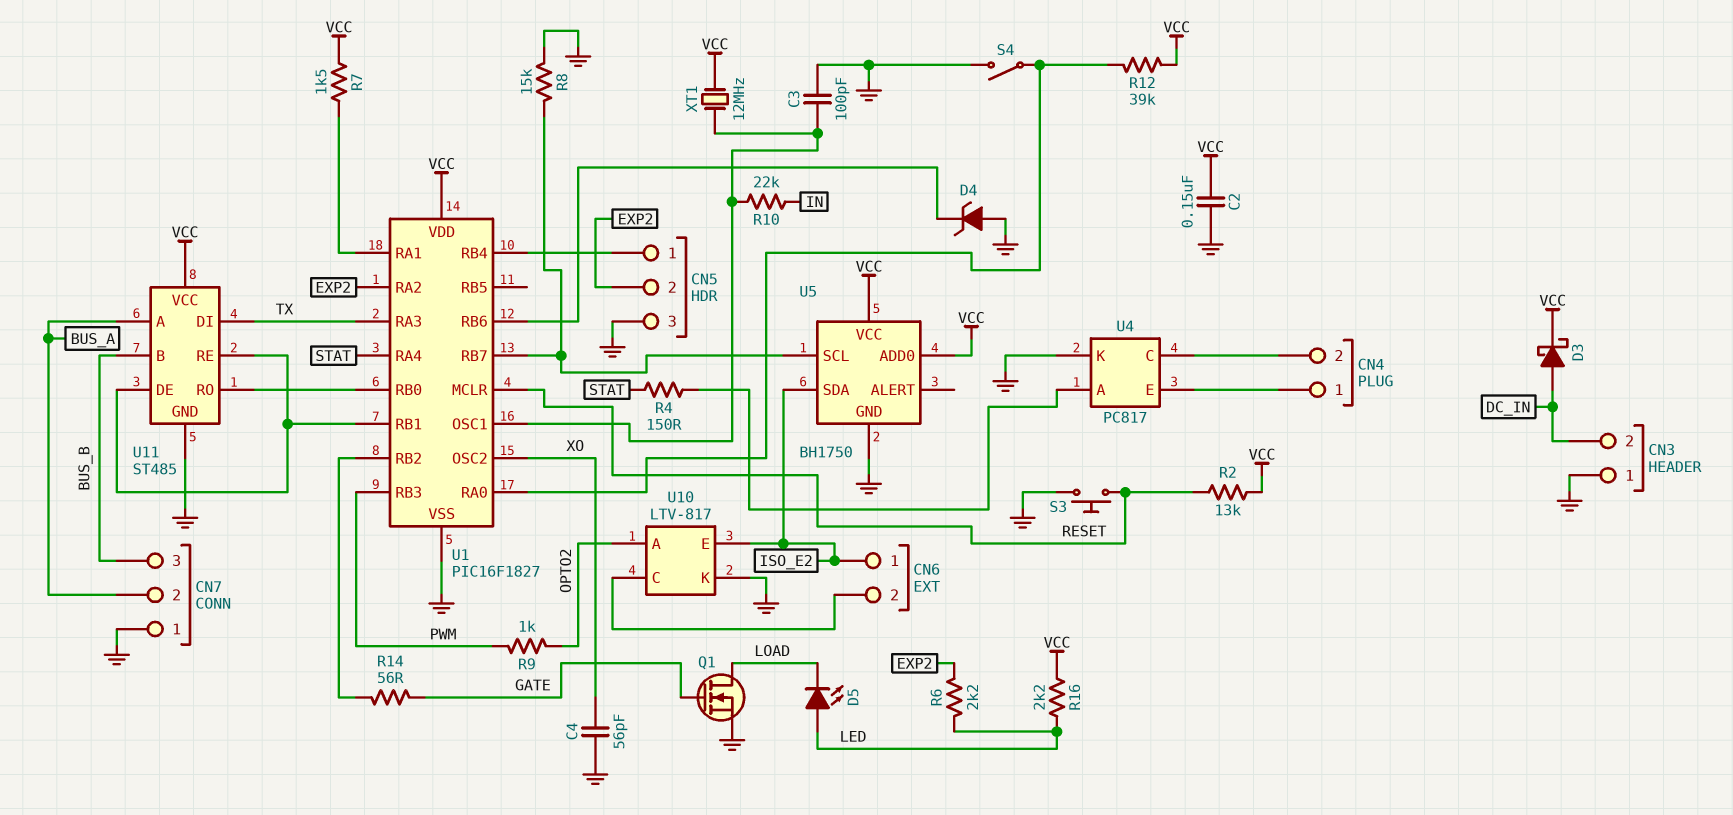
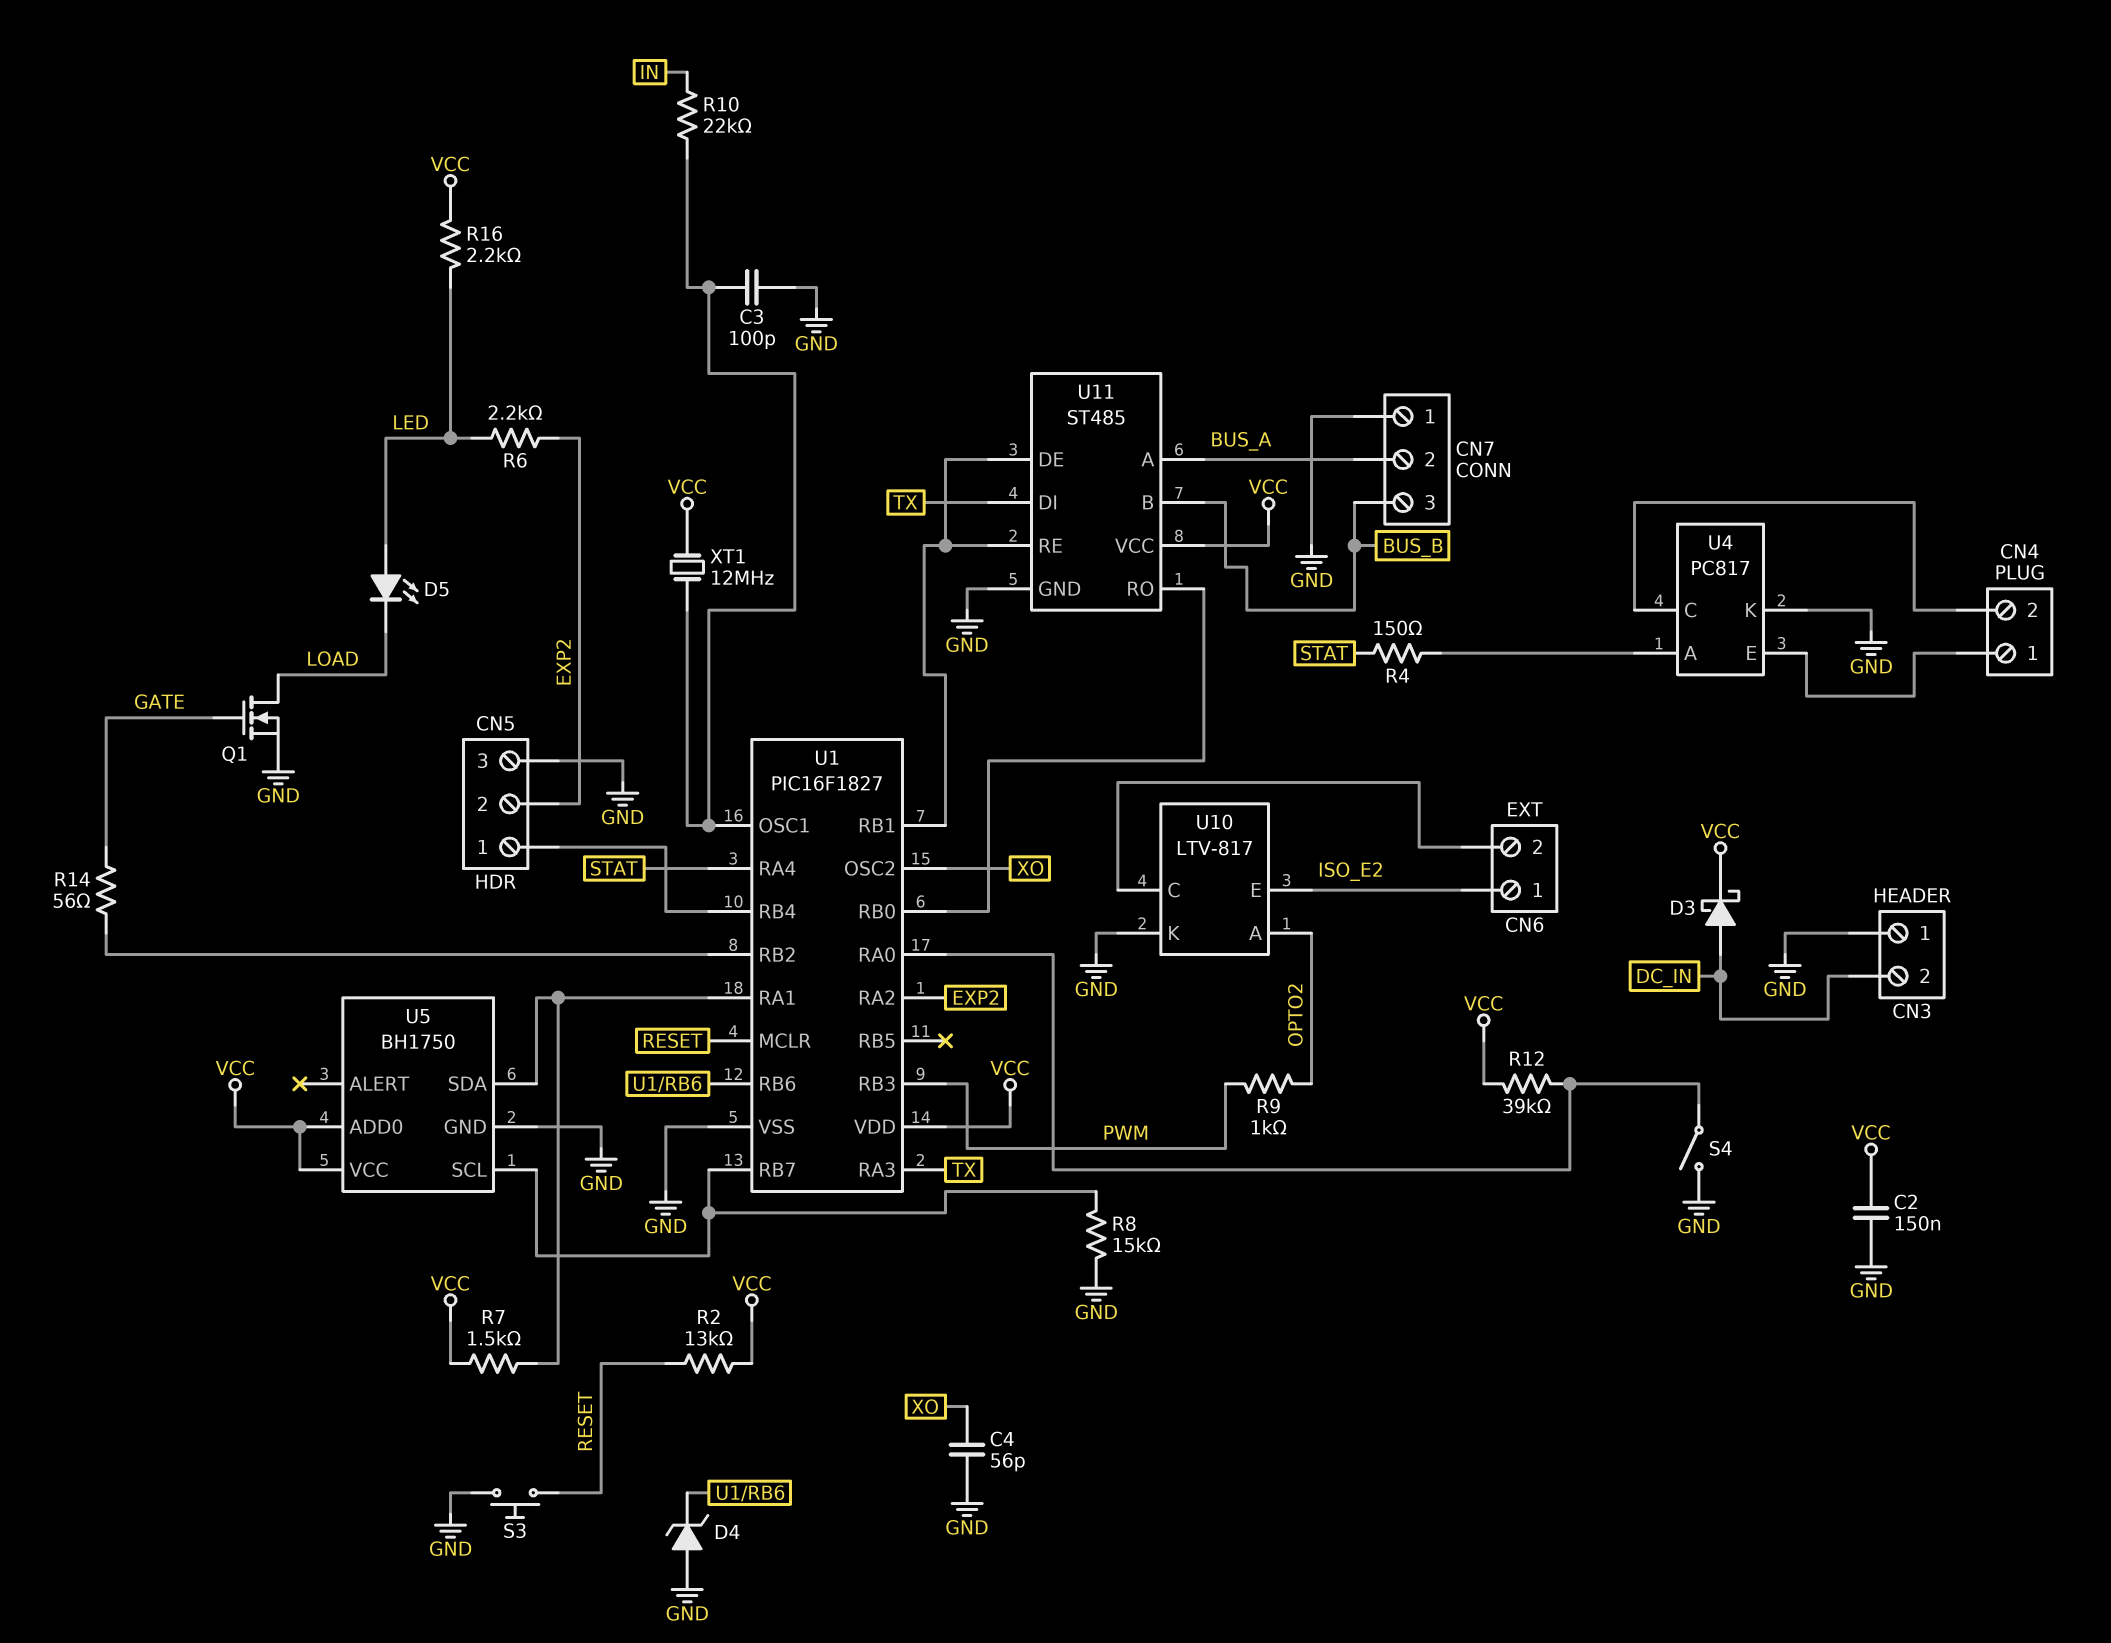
U5 pin SDA: ISO_E2 -> U1/RA1

